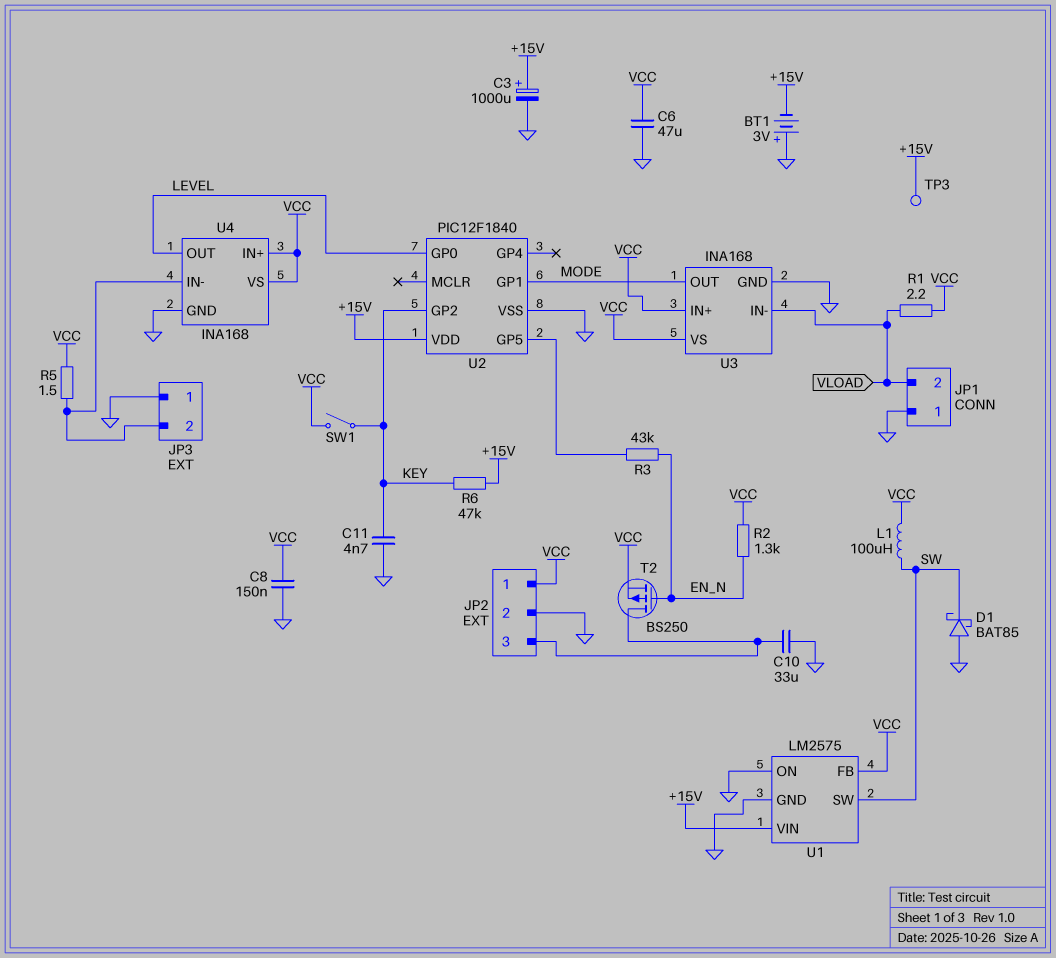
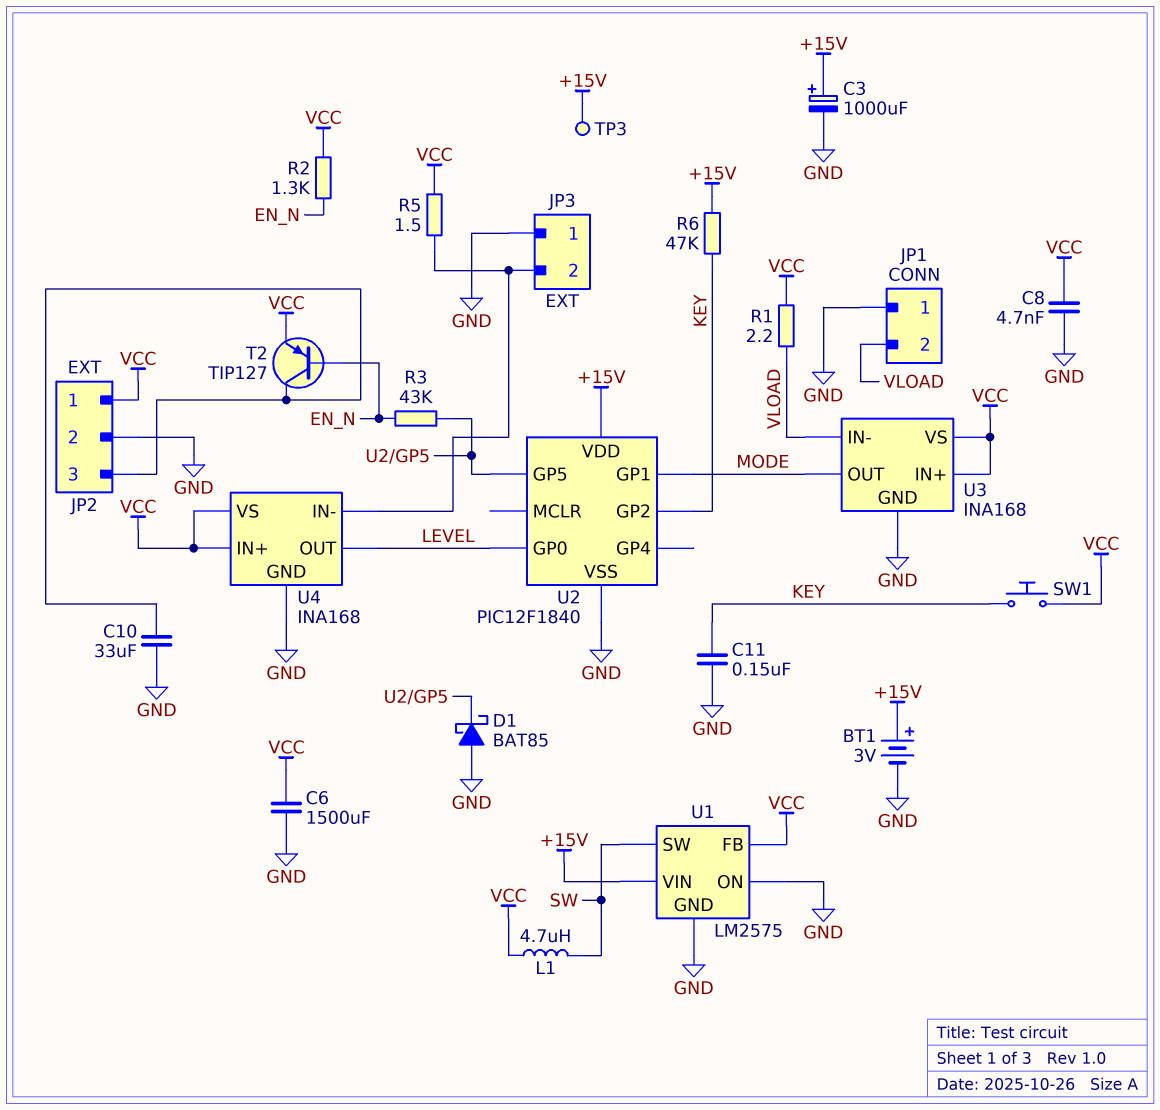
BT1: 3V (plus GND, minus +15V) -> 3V (plus +15V, minus GND)
C6: 47uF (GND, VCC) -> 1500uF (GND, VCC)
C8: 150nF (GND, VCC) -> 4.7nF (GND, VCC)
C11: 4.7nF (GND, KEY) -> 150nF (GND, KEY)
D1: schottky BAT85 (A GND, K SW) -> schottky BAT85 (A GND, K U2/GP5)
L1: 100uH (SW, VCC) -> 4.7uH (SW, VCC)
SW1: switch (KEY, VCC) -> button (KEY, VCC)
T2: PMOS BS250 (G EN_N, D JP2/3, S VCC) -> PNP TIP127 (B EN_N, C JP2/3, E VCC)

